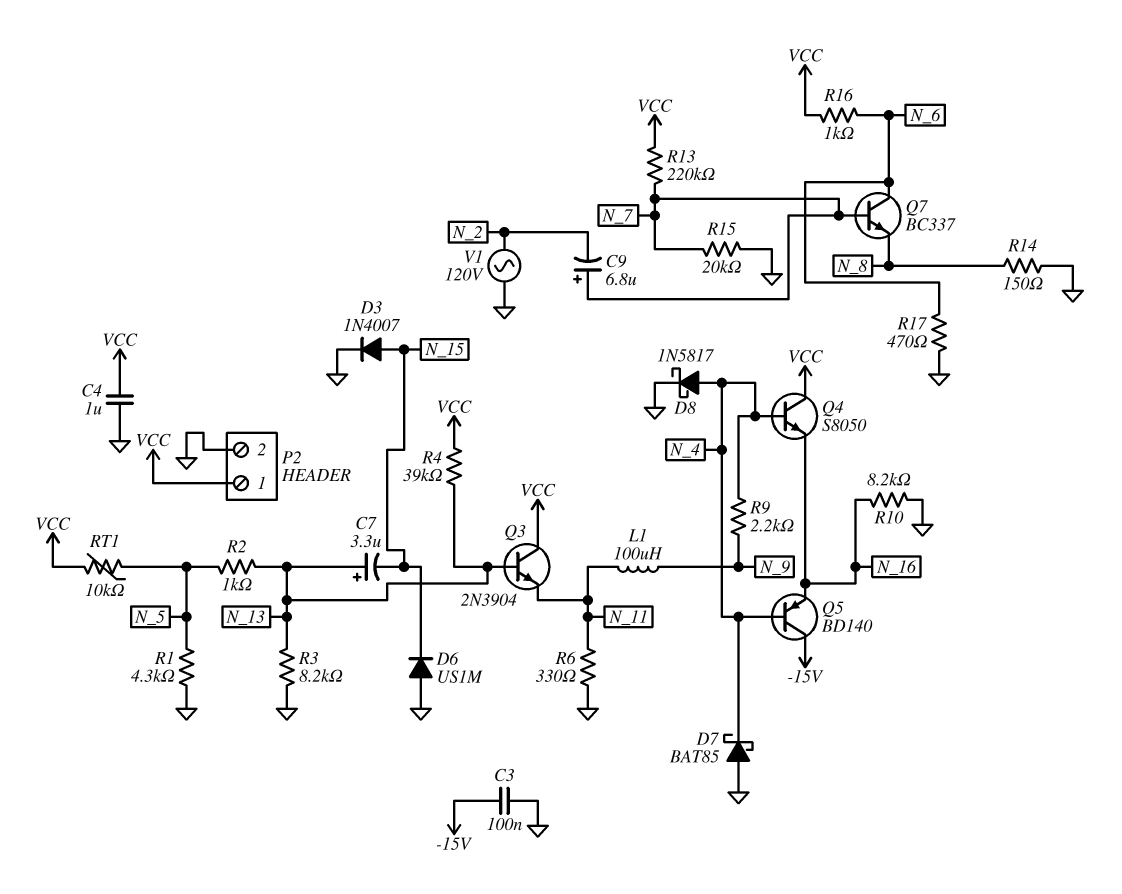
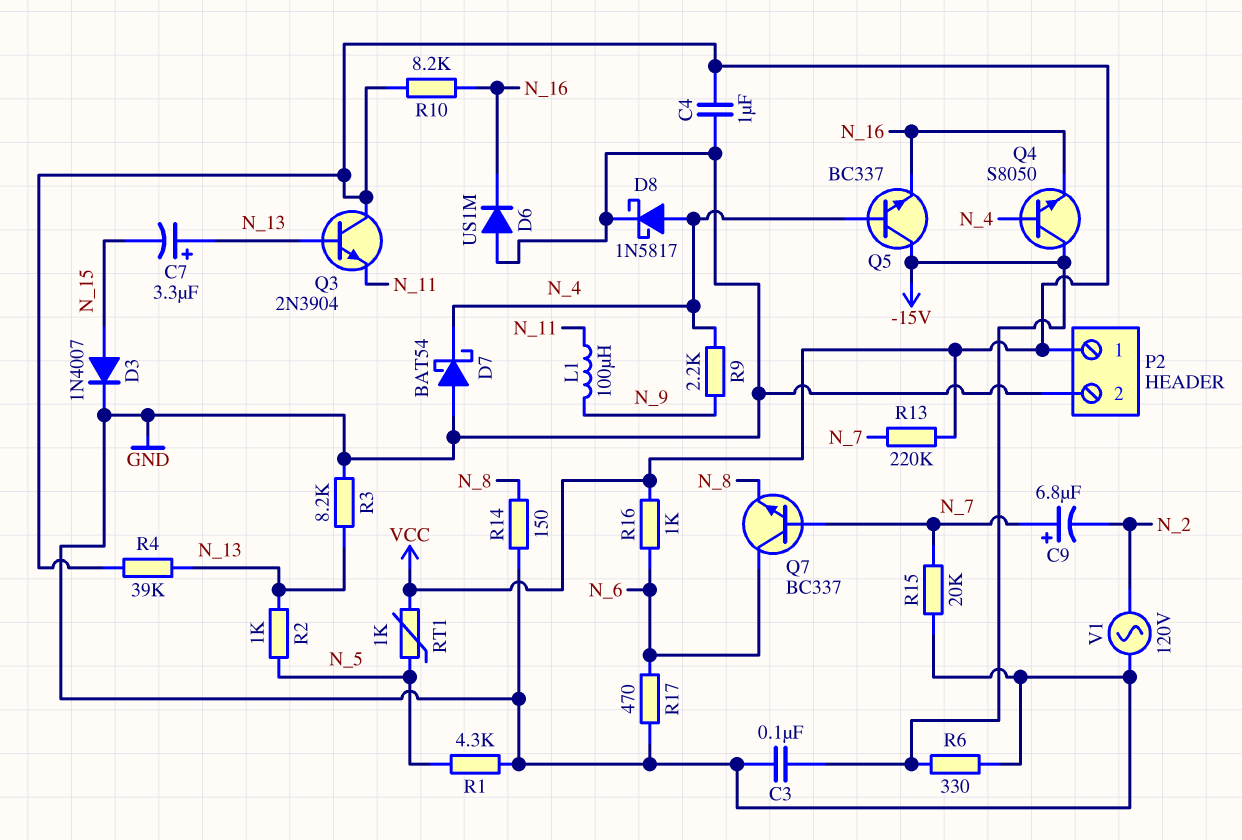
D6: diode US1M (A GND, K N_15) -> diode US1M (A GND, K N_16)
D7: schottky BAT85 (A GND, K N_4) -> schottky BAT54 (A GND, K N_4)
Q4: NPN S8050 (B N_4, C VCC, E N_16) -> NPN S8050 (B N_4, C -15V, E N_16)
Q5: PNP BD140 (B N_4, C -15V, E N_16) -> NPN BC337 (B N_4, C -15V, E N_16)
R6: 330 (GND, N_11) -> 330 (-15V, GND)
R10: 8.2k (GND, N_16) -> 8.2k (N_16, VCC)
RT1: 10k (N_5, VCC) -> 1k (N_5, VCC)

